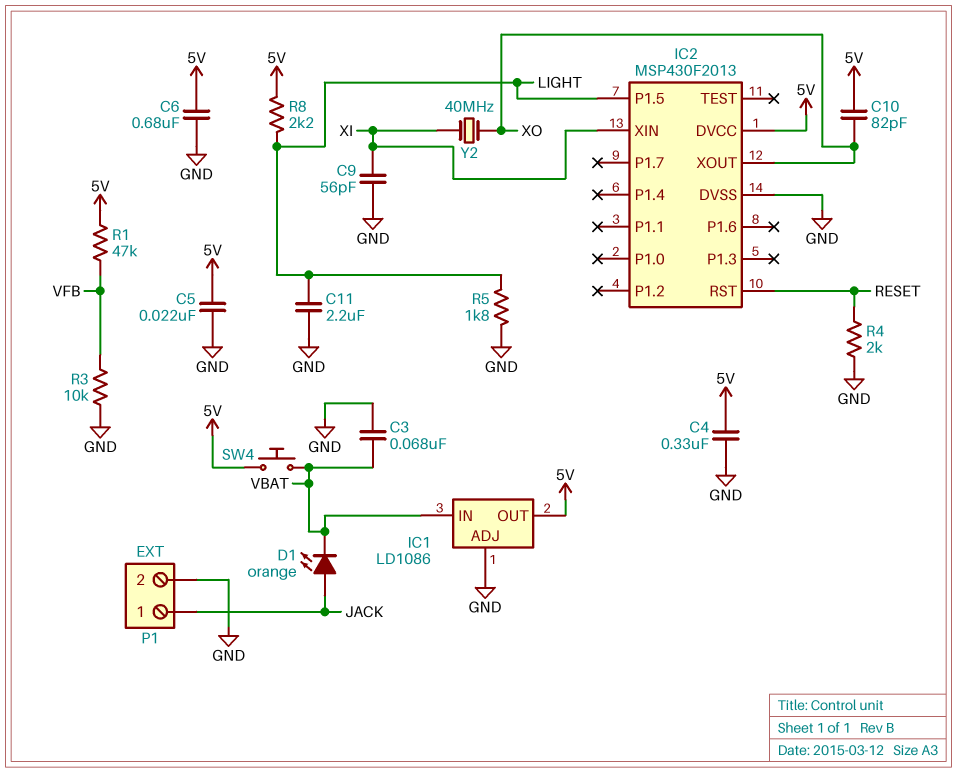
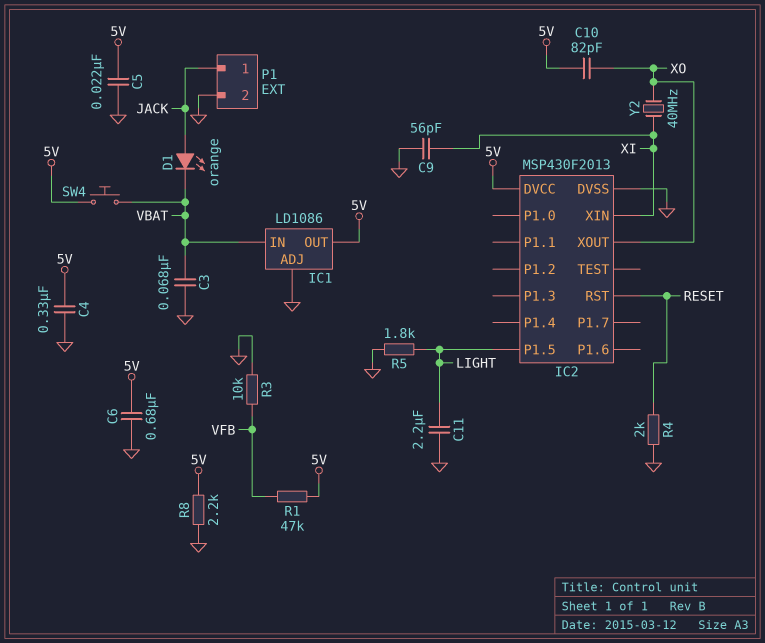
R8: 2.2k (5V, LIGHT) -> 2.2k (5V, GND)

